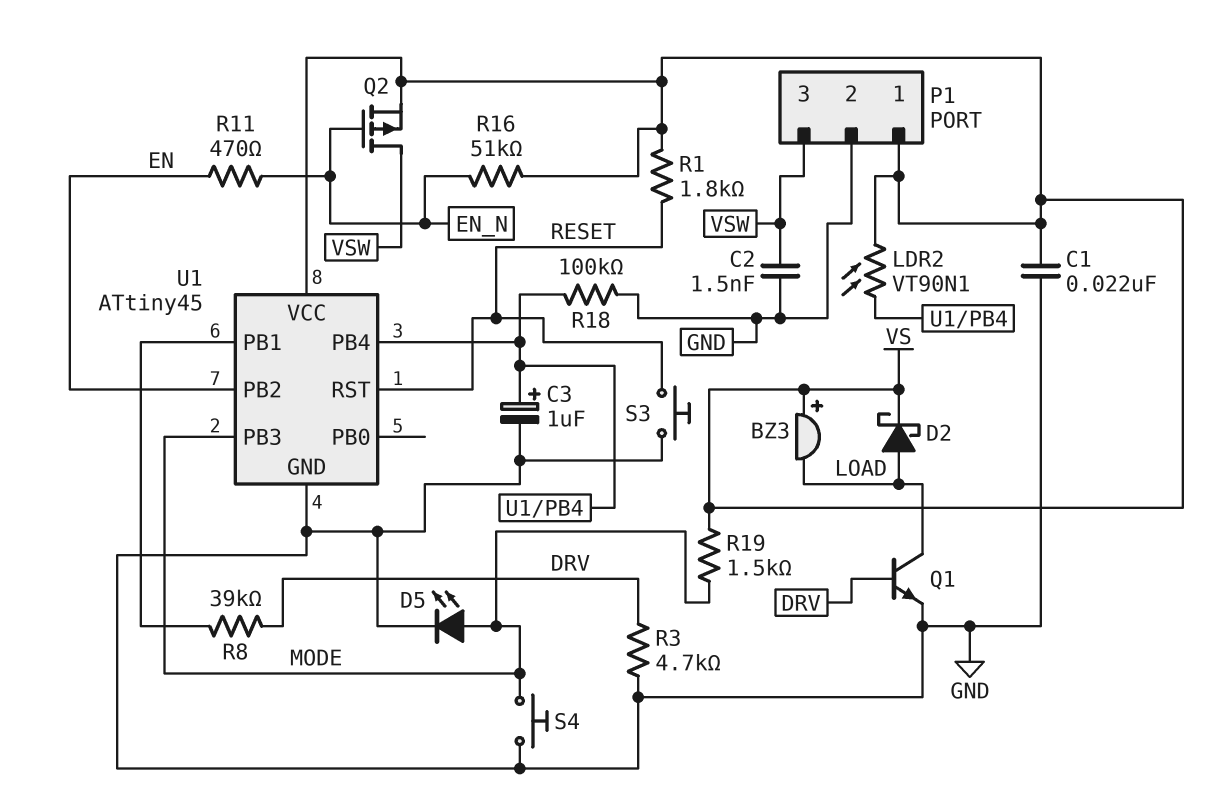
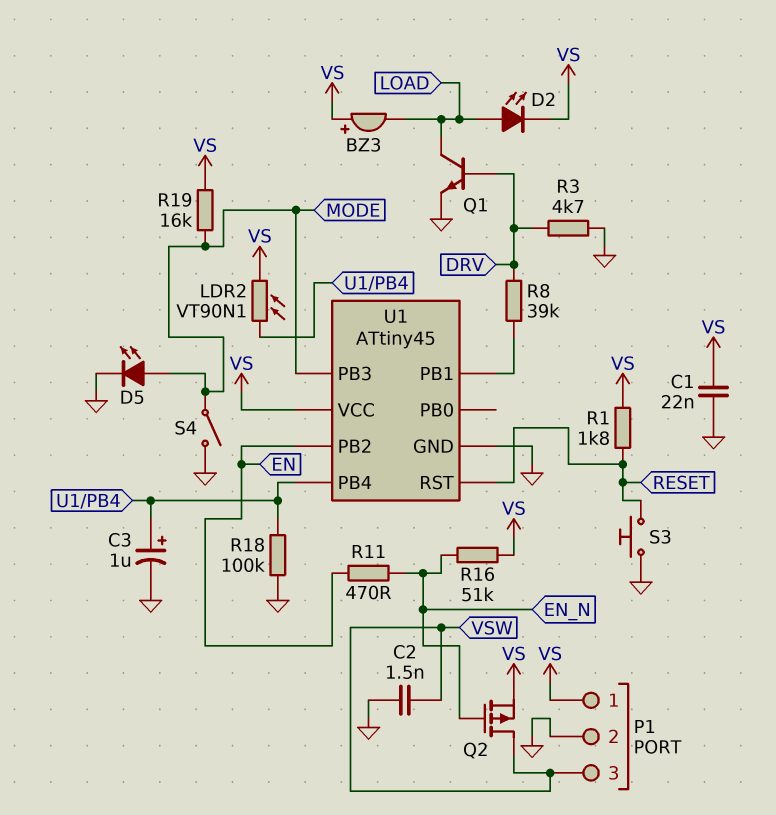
D2: schottky (A LOAD, K VS) -> LED (A LOAD, K VS)
R19: 1.5k (MODE, VS) -> 16k (MODE, VS)
S4: button (GND, MODE) -> switch (GND, MODE)

